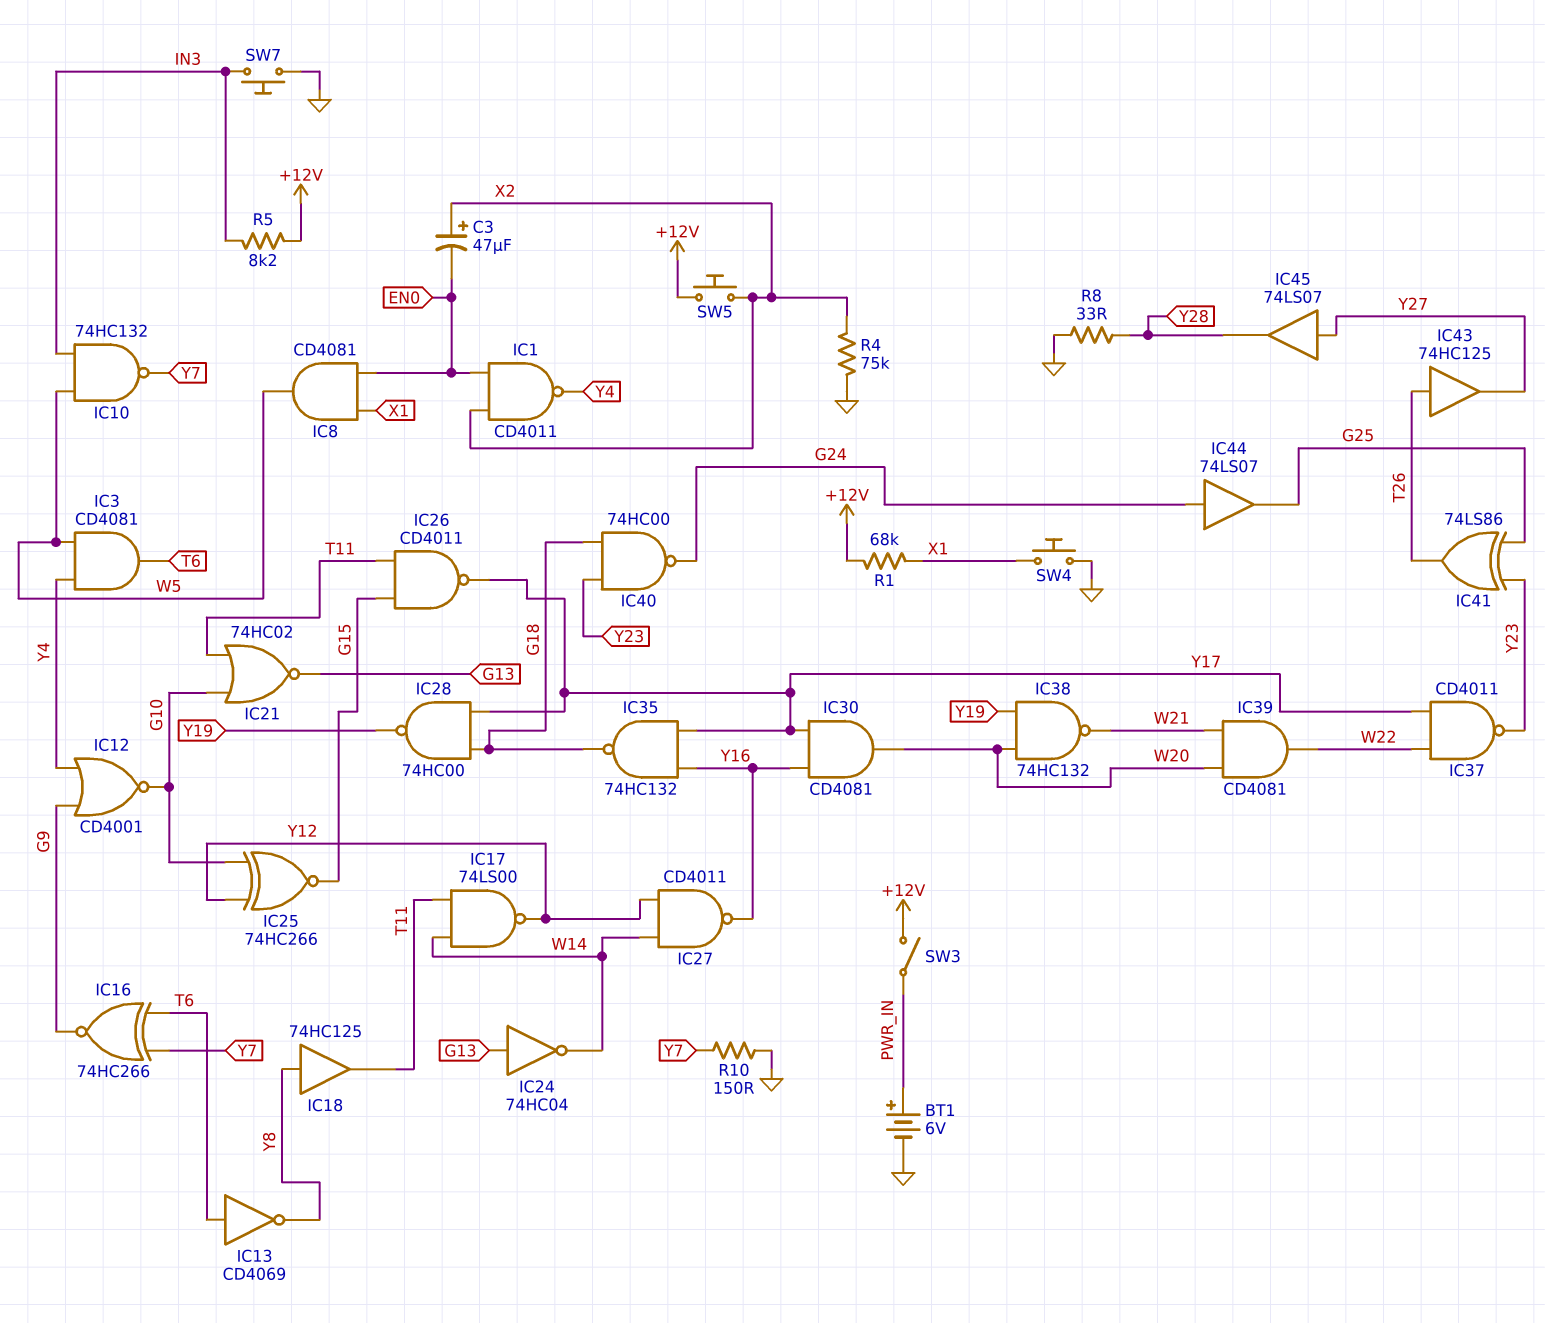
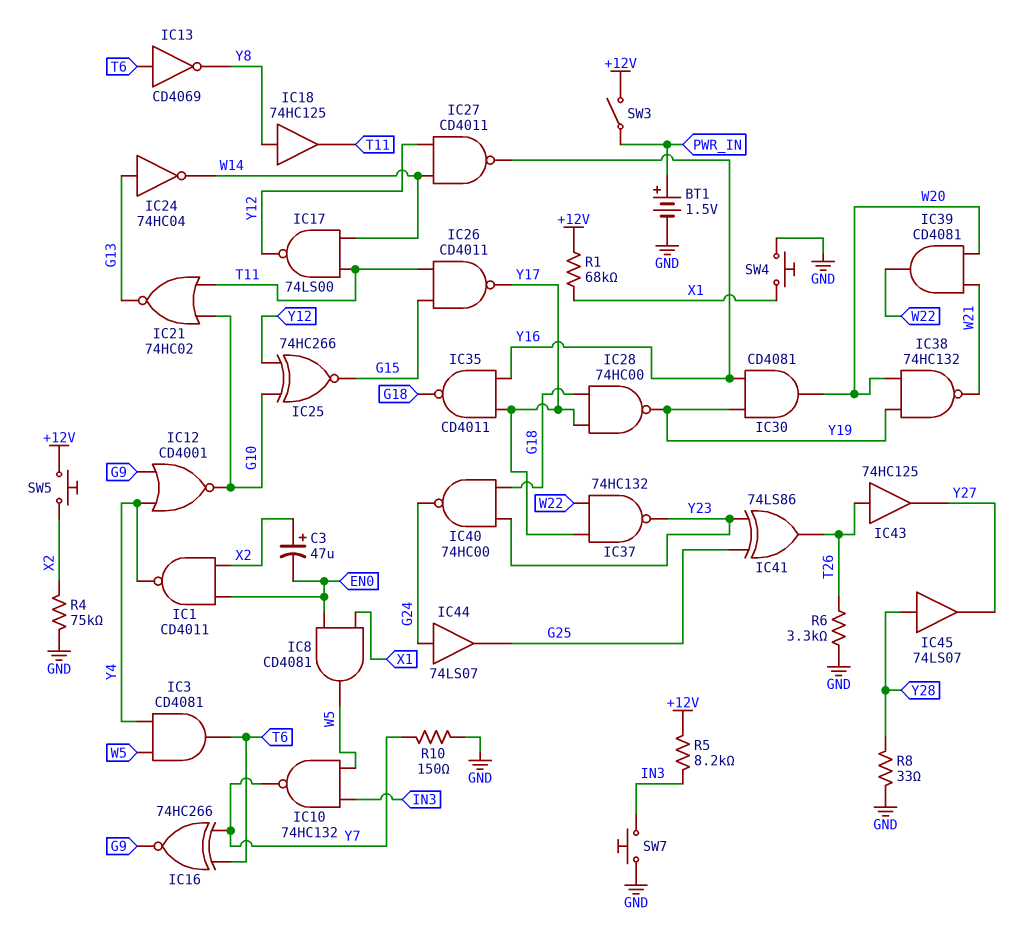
BT1: 6V (plus PWR_IN, minus GND) -> 1.5V (plus PWR_IN, minus GND)
IC30: AND CD4081 (in Y16, in Y17, out W20) -> AND CD4081 (in Y16, in Y19, out W20)
IC35: NAND 74HC132 (in Y16, in Y17, out G18) -> NAND CD4011 (in Y16, in Y17, out G18)
IC37: NAND CD4011 (in W22, in Y17, out Y23) -> NAND 74HC132 (in W22, in Y17, out Y23)
IC45: buffer 74LS07 (in Y27, out Y28) -> buffer 74LS07 (in Y28, out Y27)
R6: none -> 3.3k (GND, T26)

